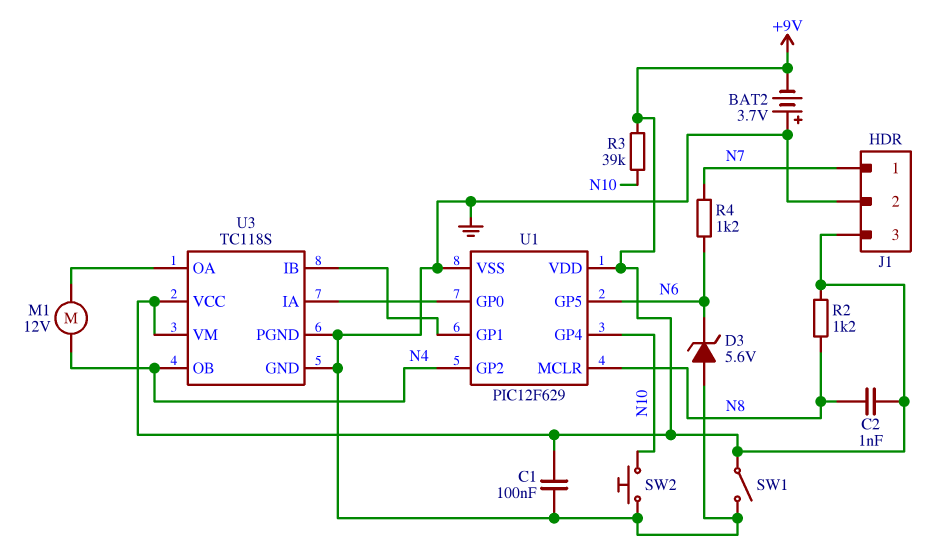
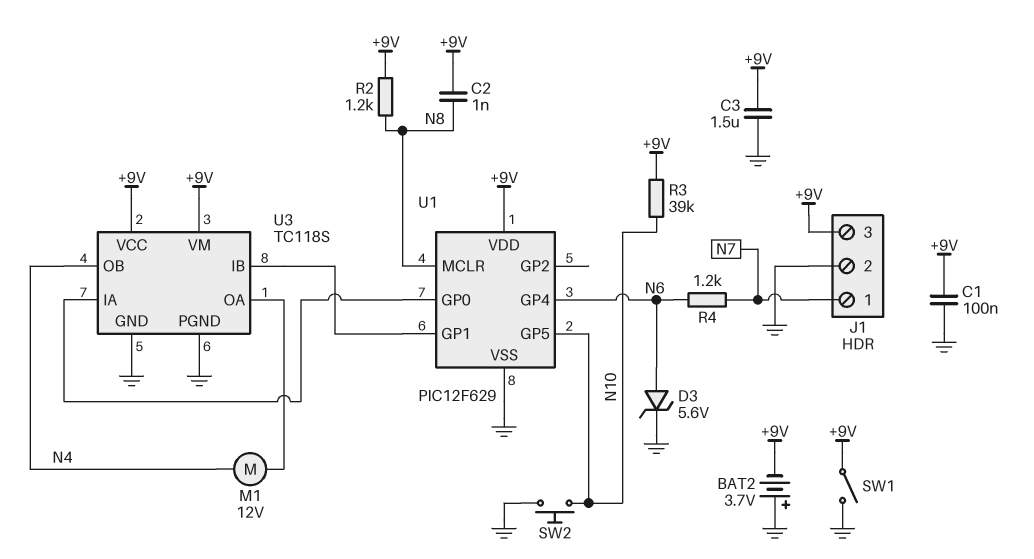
C3: none -> 1.5uF (+9V, GND)
D3: zener 5.6V (A GND, K N6) -> zener 5.6V (A N6, K GND)
U1 pin GP2: N4 -> none
U1 pin GP4: N10 -> N6
U1 pin GP5: N6 -> N10

